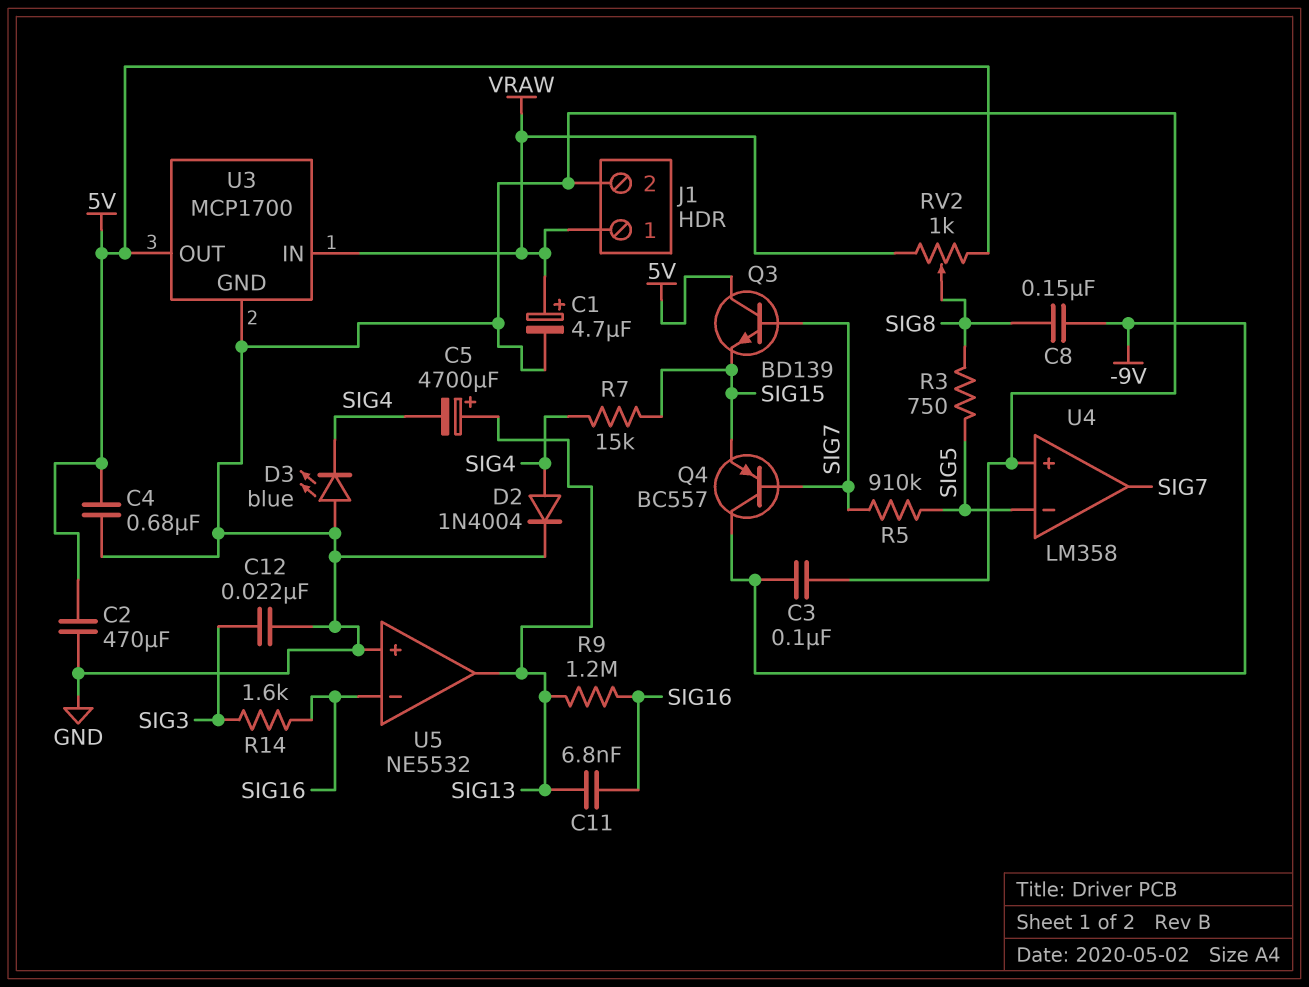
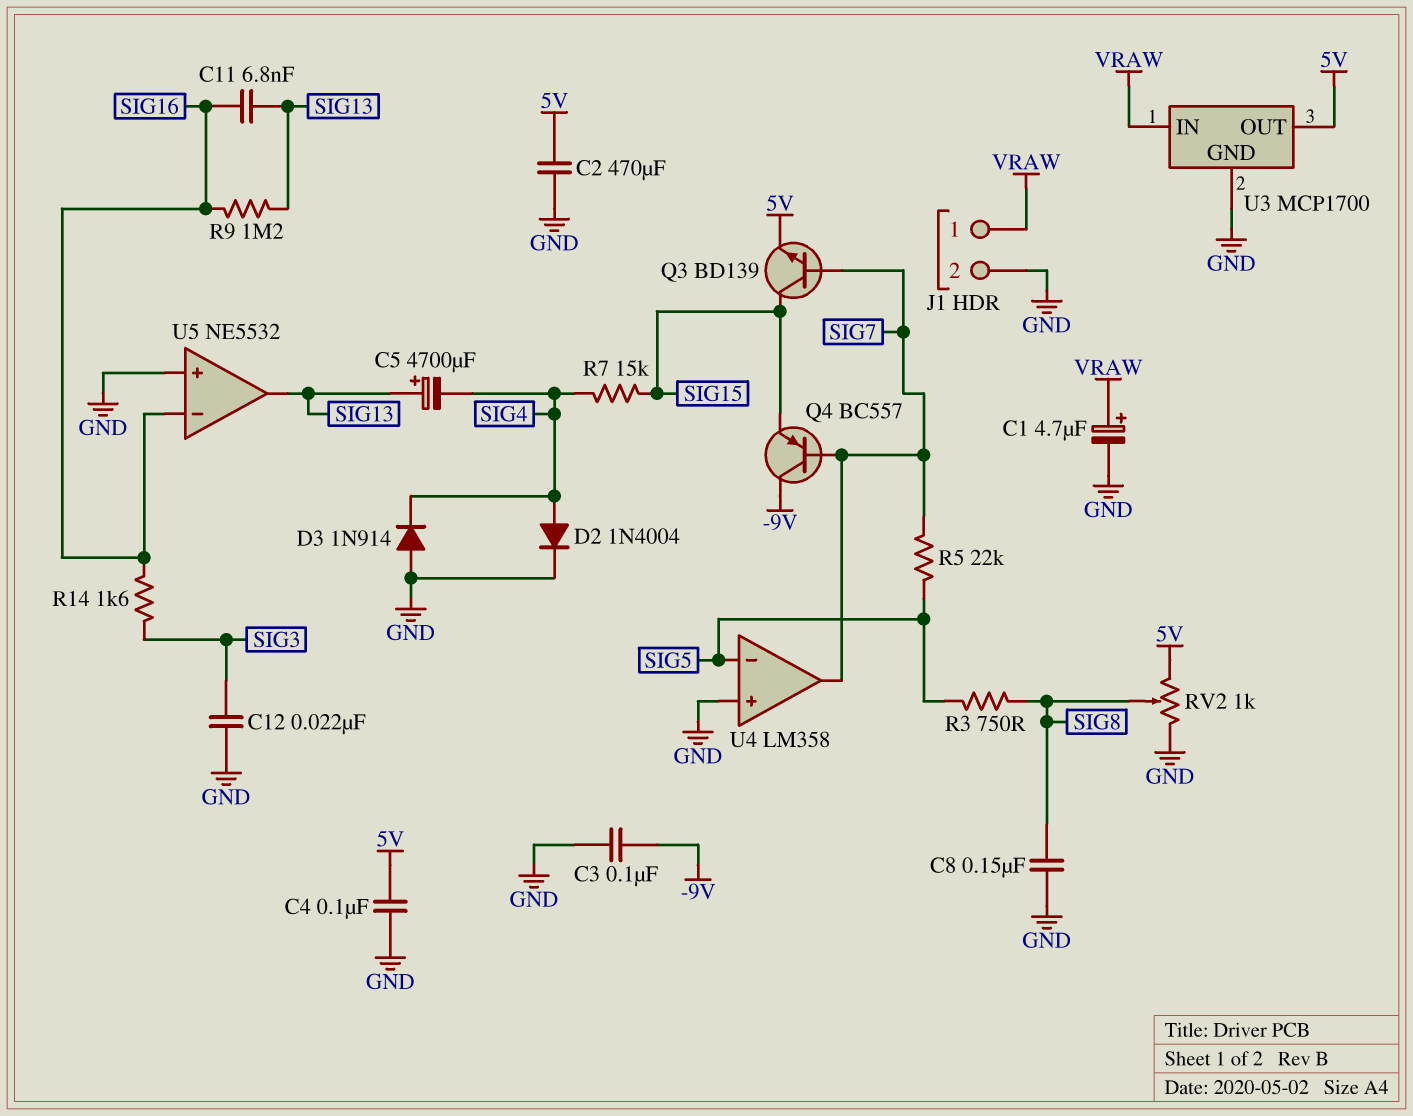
C4: 680nF (5V, GND) -> 100nF (5V, GND)
C8: 150nF (-9V, SIG8) -> 150nF (GND, SIG8)
D3: LED blue (A GND, K SIG4) -> diode 1N914 (A GND, K SIG4)
Q3: NPN BD139 (B SIG7, C 5V, E SIG15) -> NPN BD139 (B SIG7, C SIG15, E 5V)
R5: 910k (SIG5, SIG7) -> 22k (SIG5, SIG7)
RV2: 1k (5V, VRAW, wiper SIG8) -> 1k (5V, GND, wiper SIG8)

